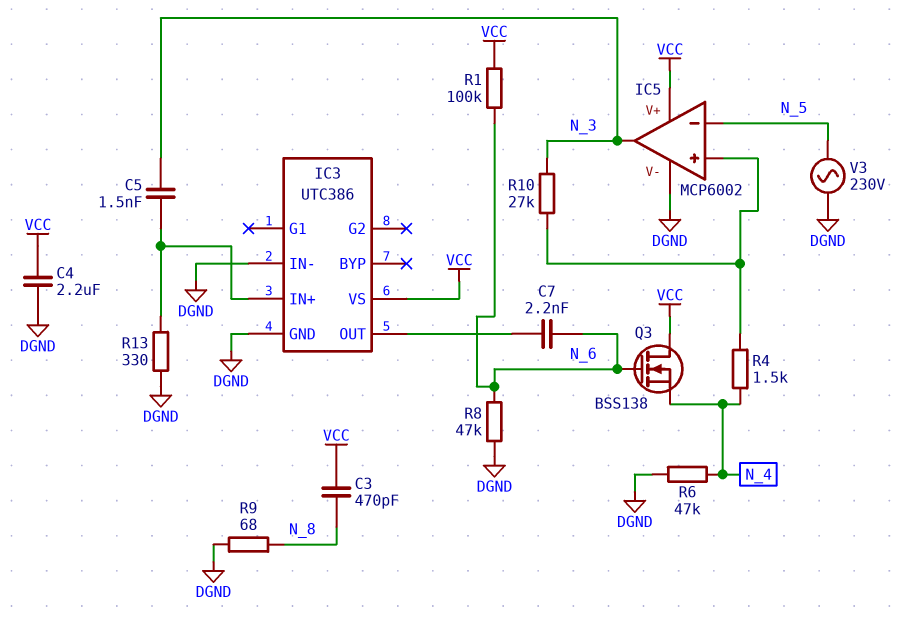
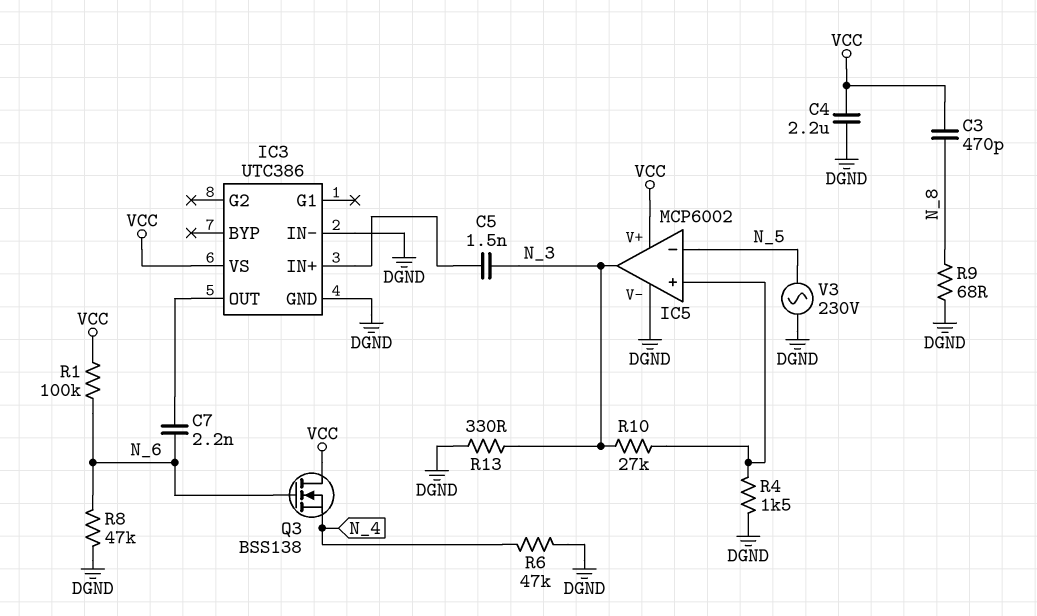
R4: 1.5k (IC5/in+, N_4) -> 1.5k (DGND, IC5/in+)
R13: 330 (DGND, IC3/IN+) -> 330 (DGND, N_3)

